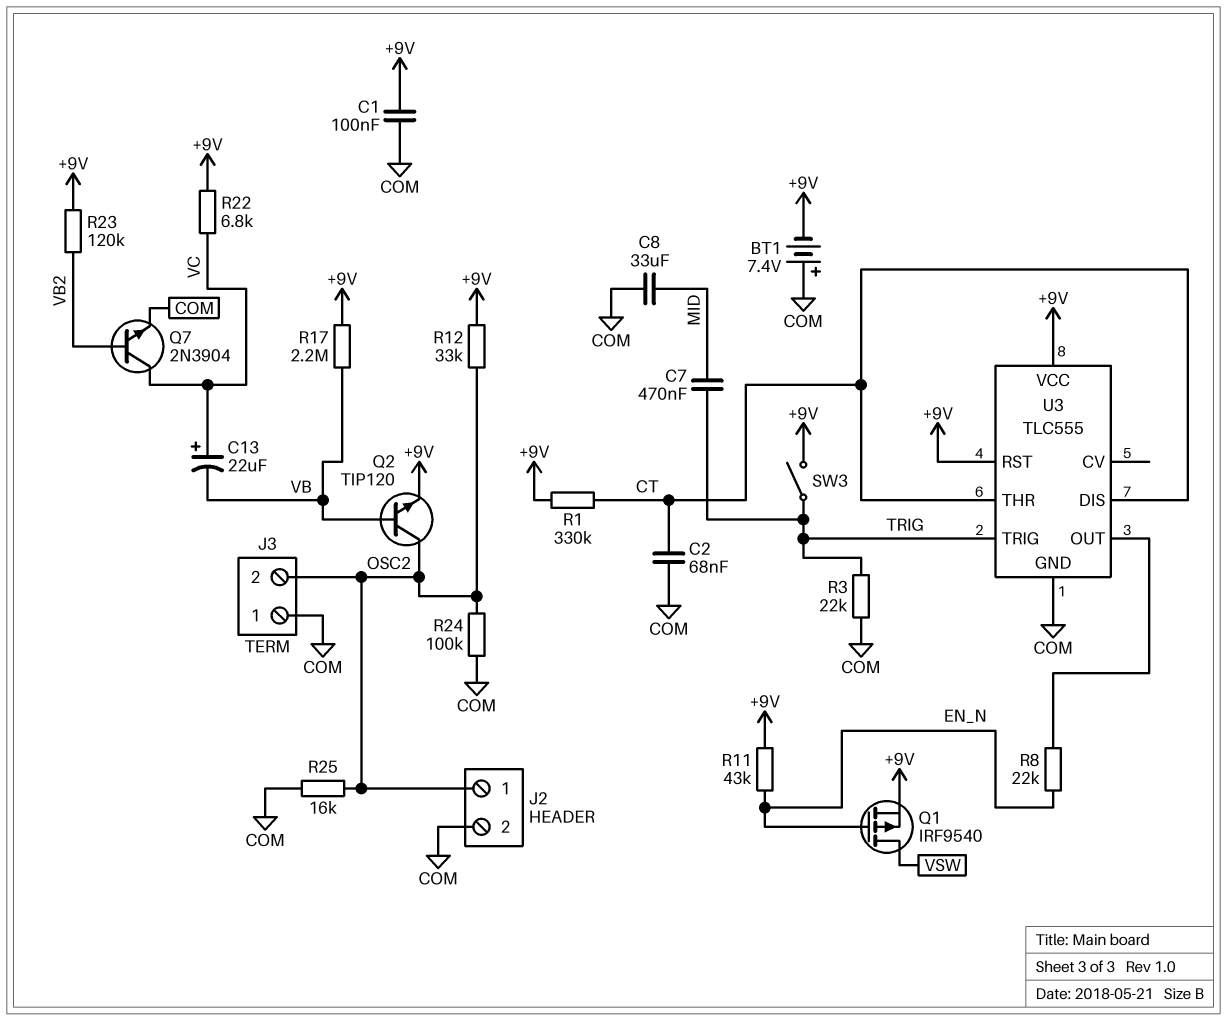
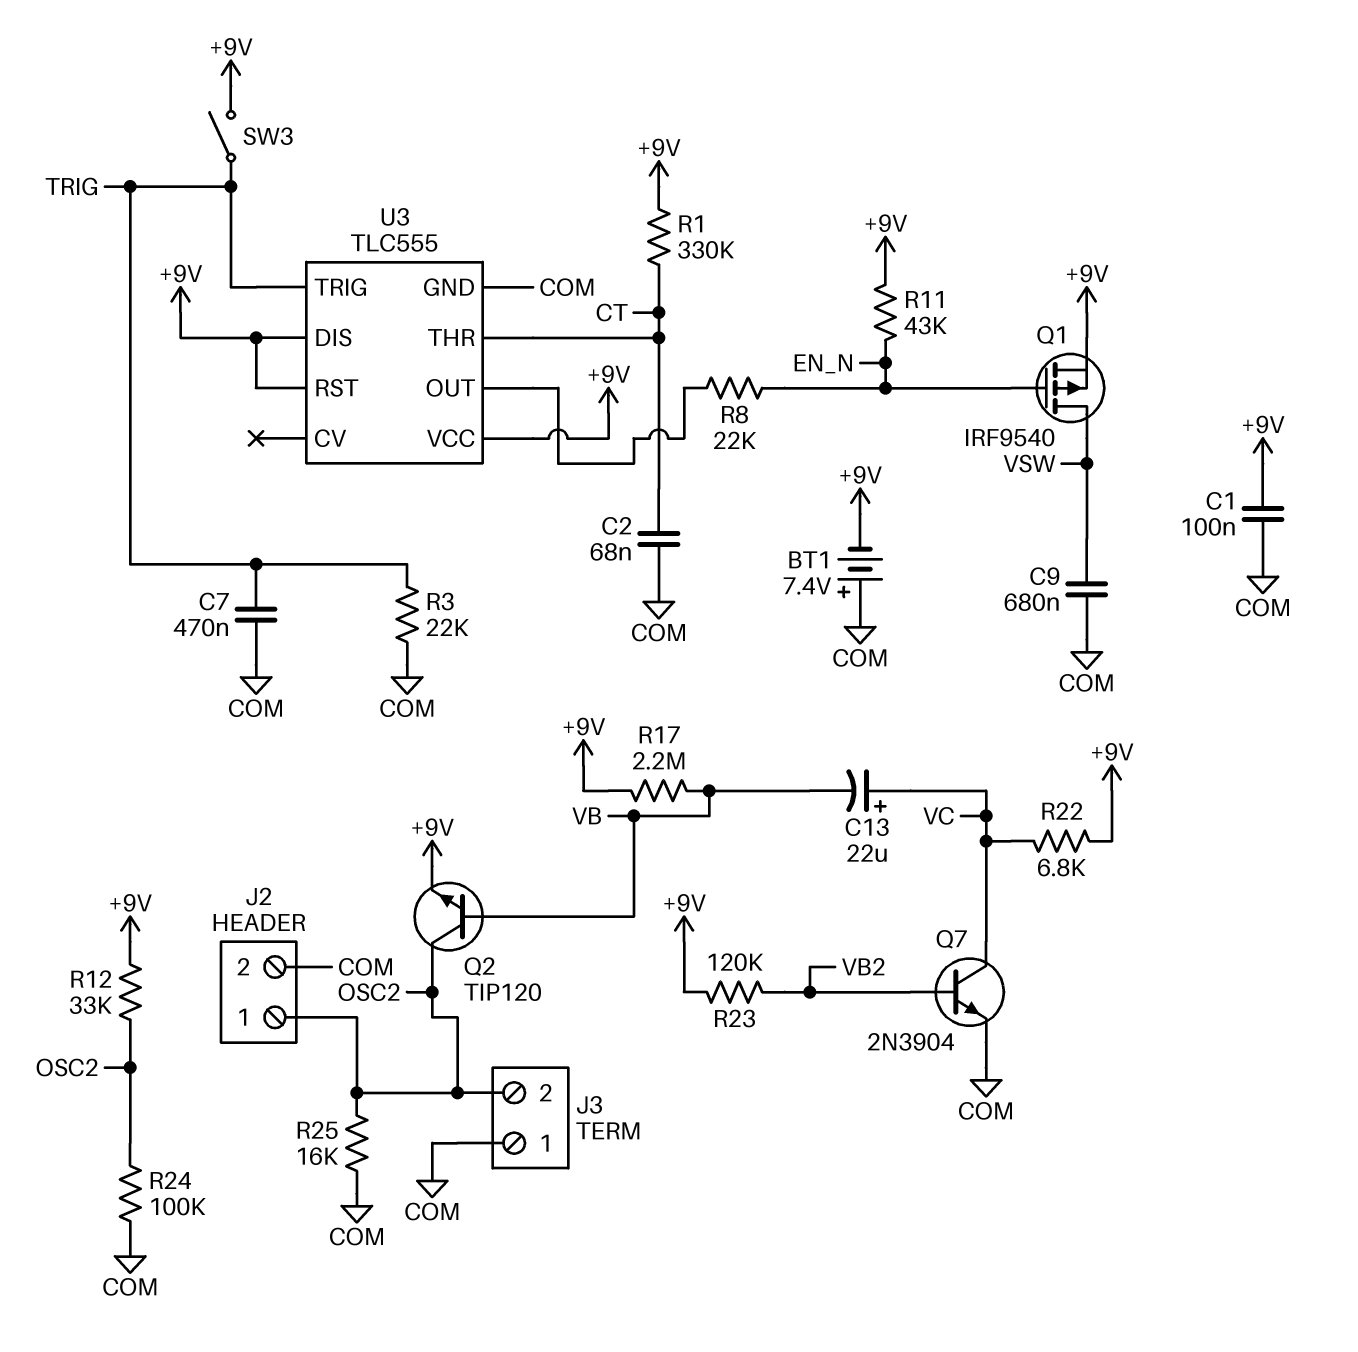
C7: 470nF (MID, TRIG) -> 470nF (COM, TRIG)
C8: 33uF (COM, MID) -> none
C9: none -> 680nF (COM, VSW)
U3 pin DIS: CT -> +9V

